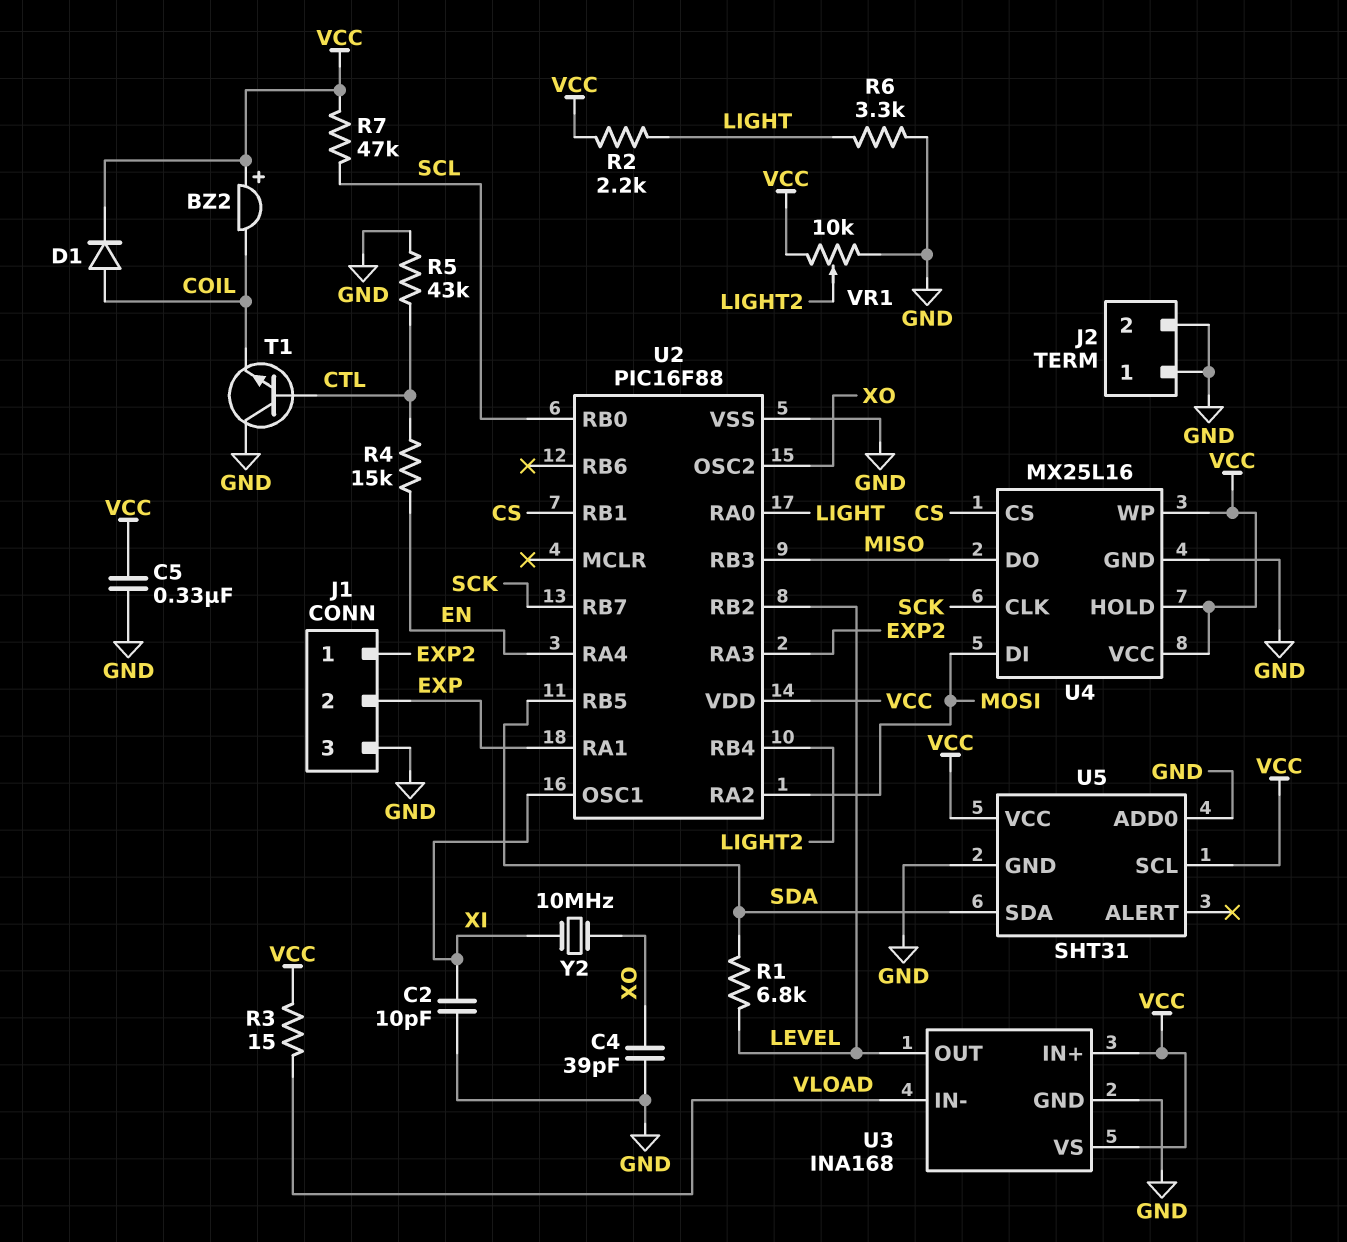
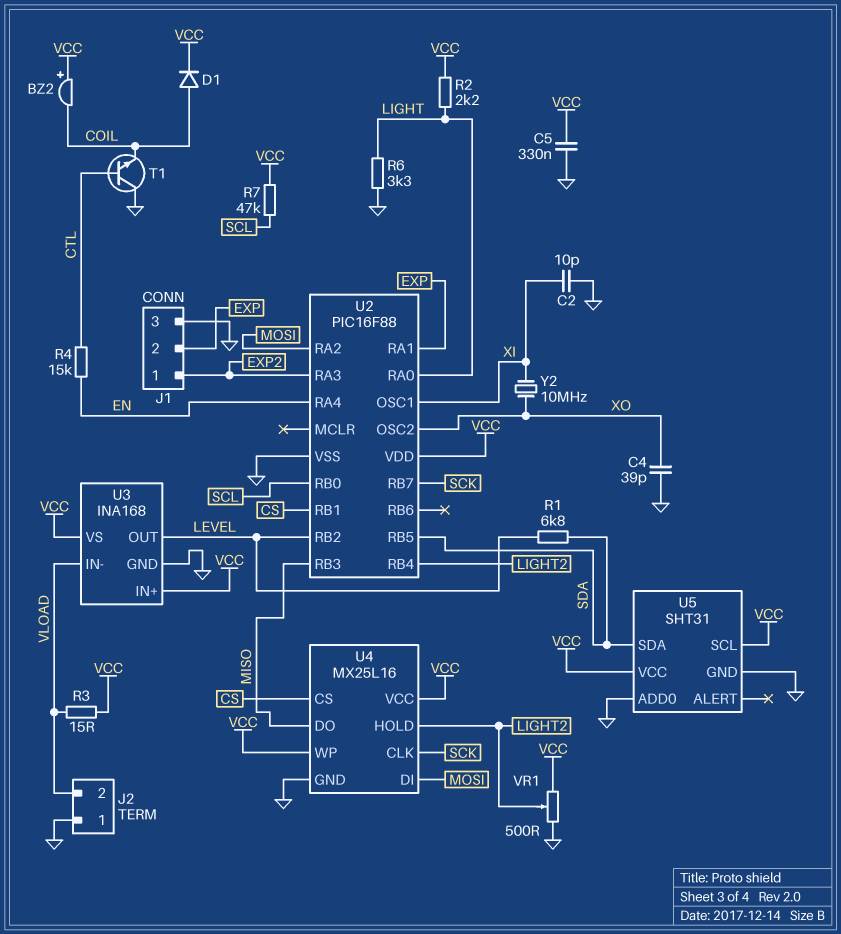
J2 pin 2: GND -> VLOAD
R5: 43k (CTL, GND) -> none
U4 pin HOLD: VCC -> LIGHT2
VR1: 10k (GND, VCC, wiper LIGHT2) -> 500 (GND, VCC, wiper LIGHT2)

